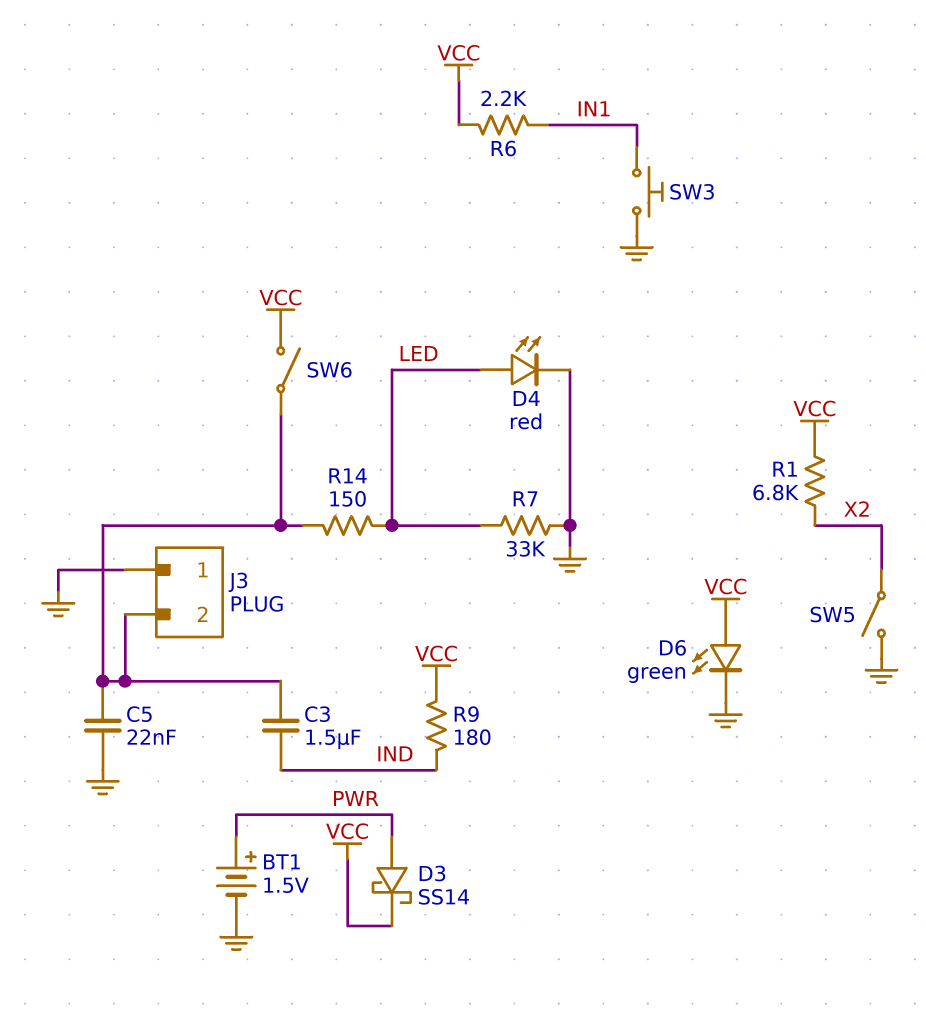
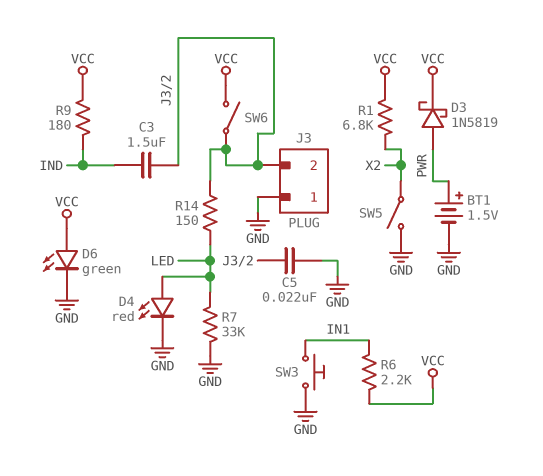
D3: schottky SS14 (A PWR, K VCC) -> schottky 1N5819 (A PWR, K VCC)

